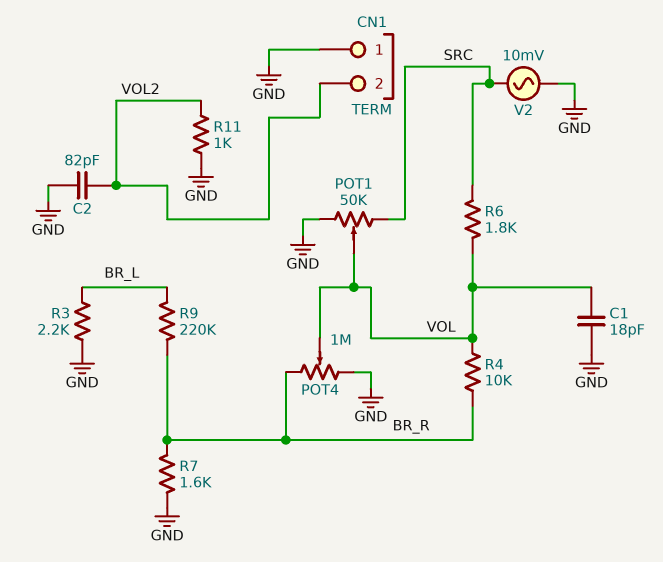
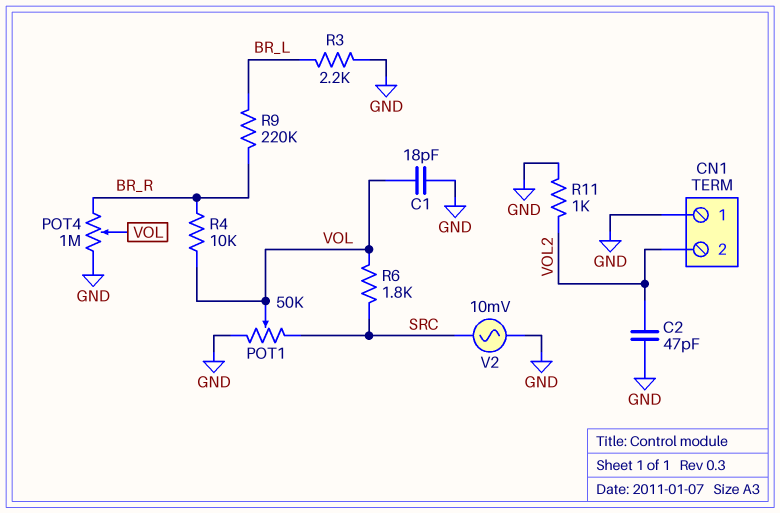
C2: 82pF (GND, VOL2) -> 47pF (GND, VOL2)
R7: 1.6k (BR_R, GND) -> none

